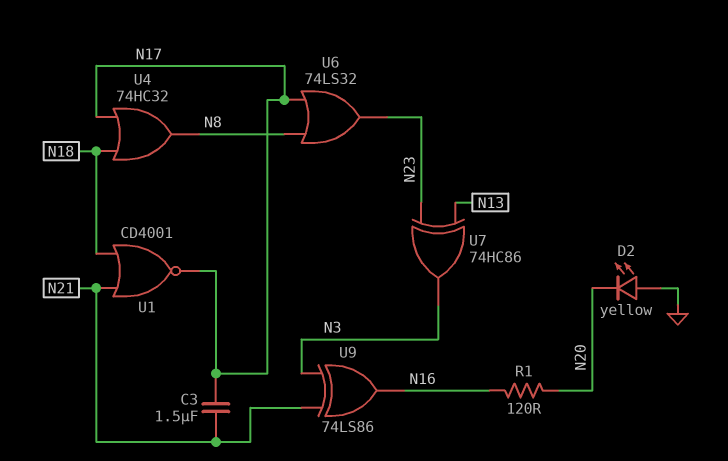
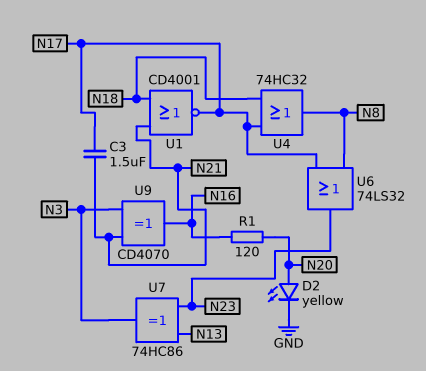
D2: LED yellow (A GND, K N20) -> LED yellow (A N20, K GND)
U9: XOR 74LS86 (in N3, in N21, out N16) -> XOR CD4070 (in N3, in N21, out N16)

